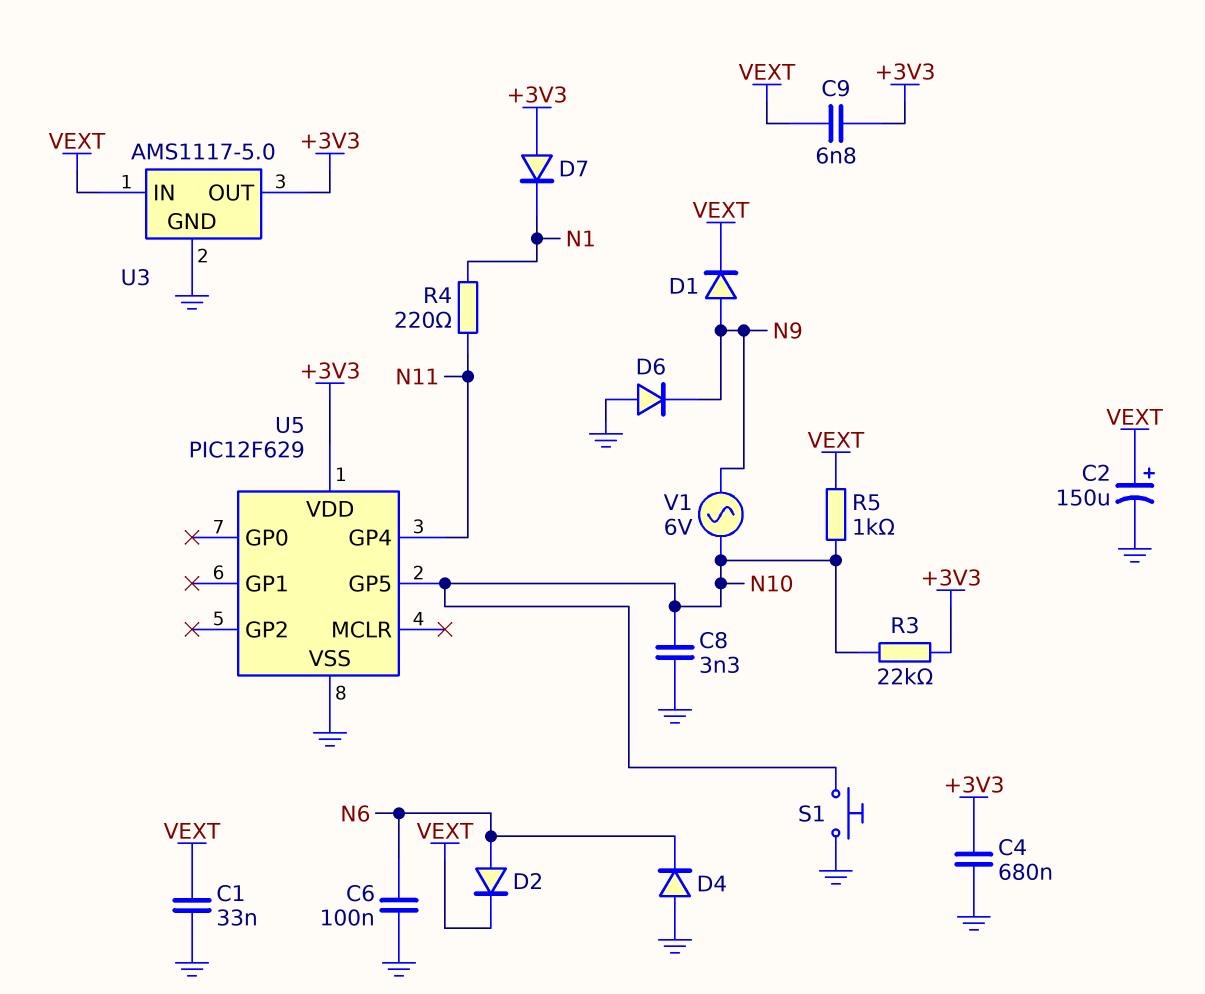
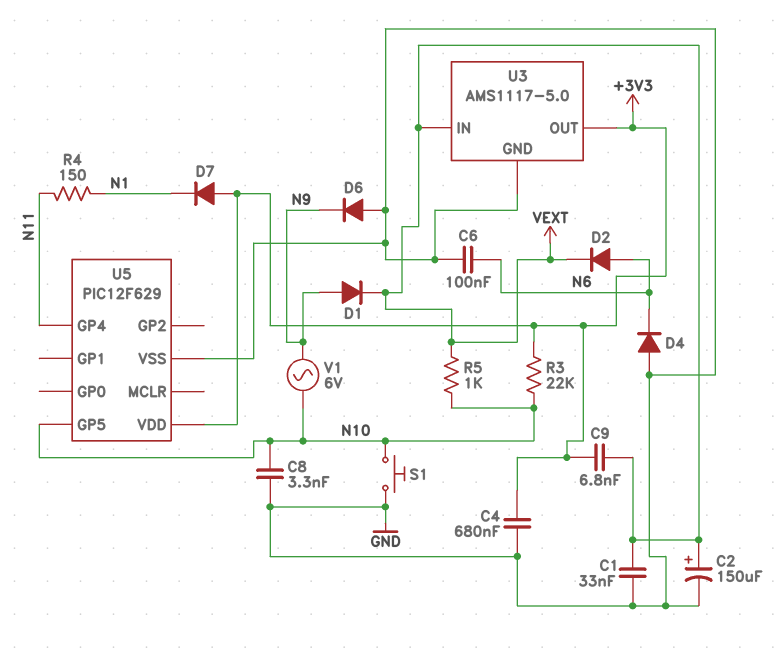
R4: 220 (N1, N11) -> 150 (N1, N11)

